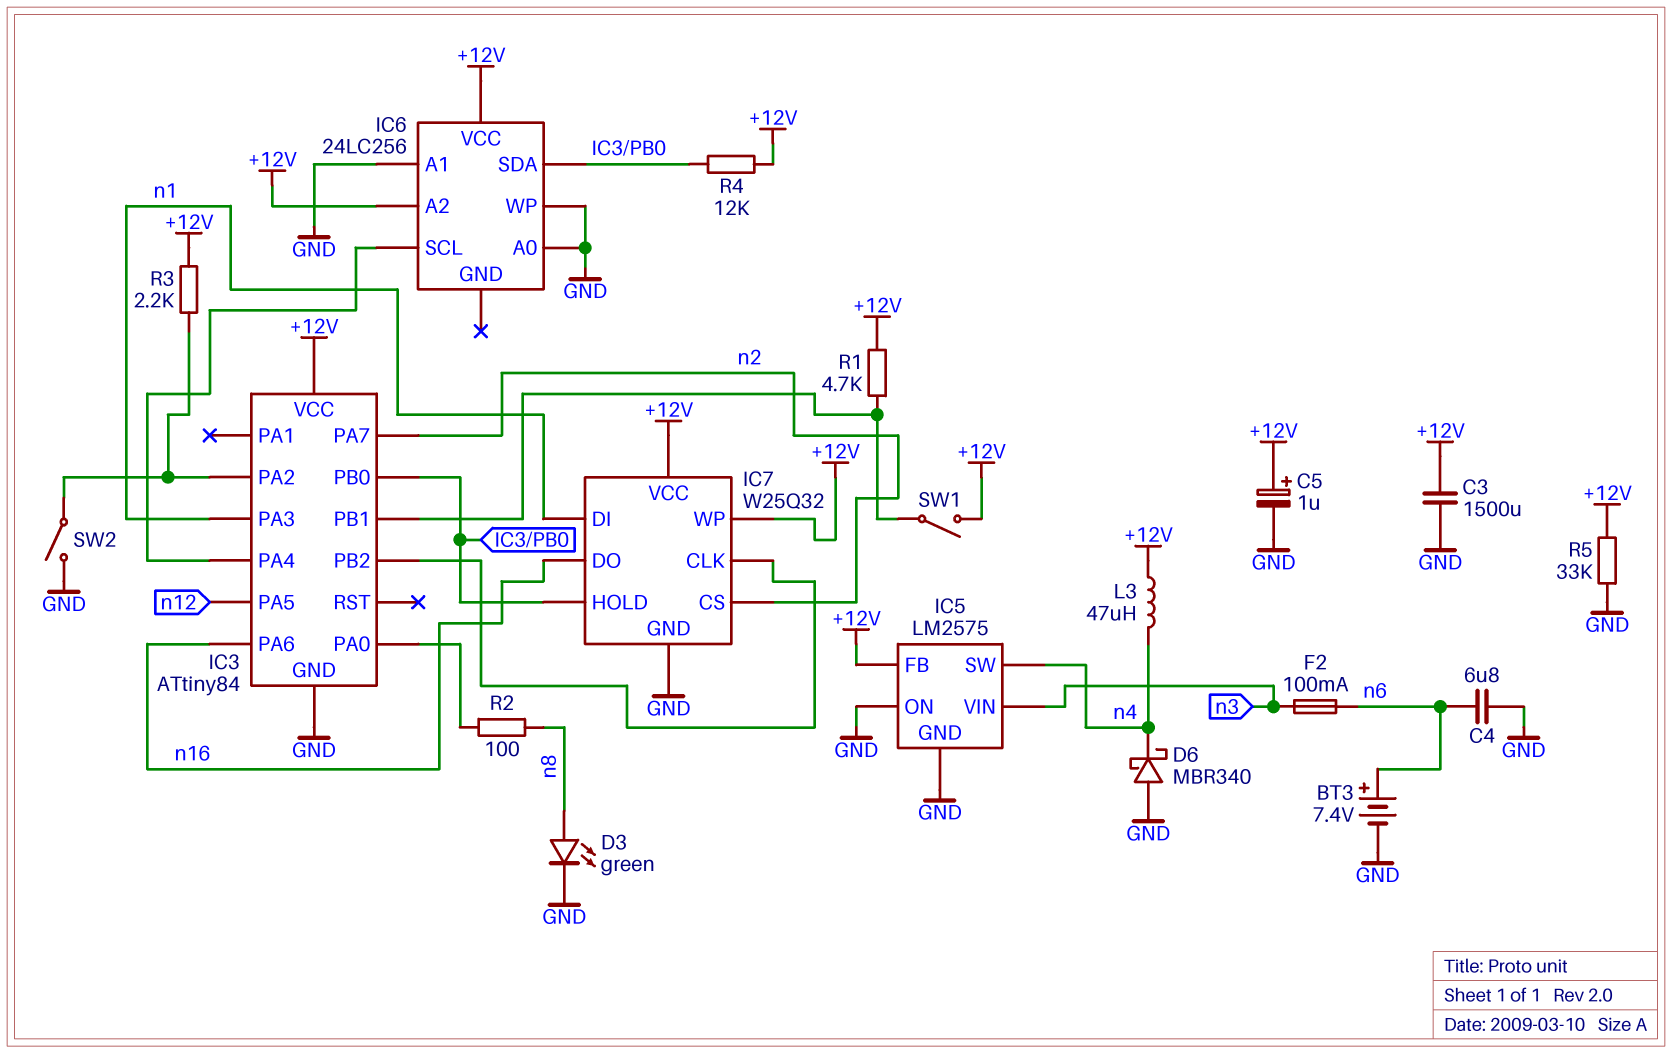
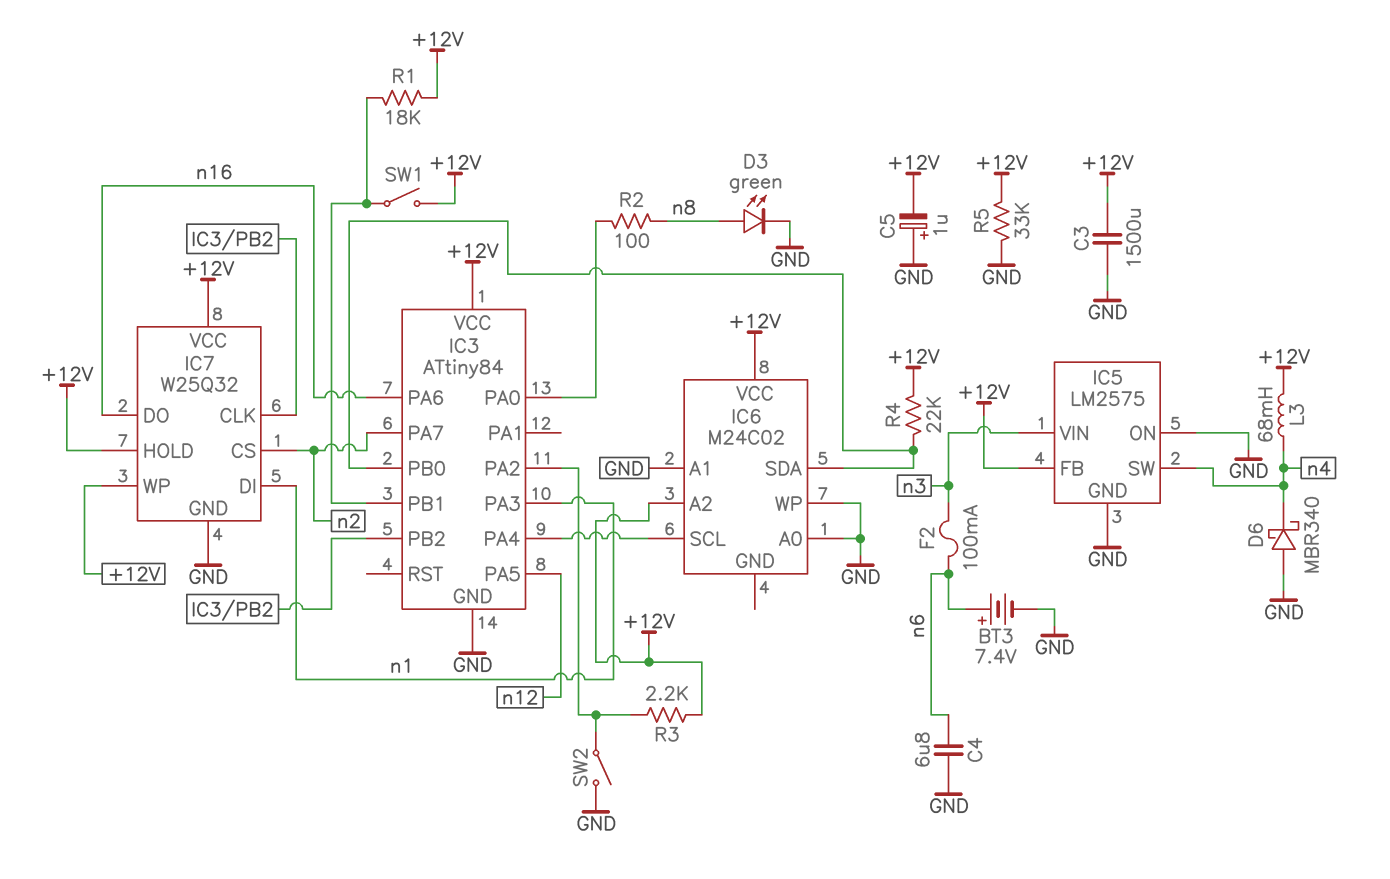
C5: 1uF (plus +12V, minus GND) -> 1uF (plus GND, minus +12V)
IC6: 24LC256 -> M24C02
IC7 pin HOLD: IC3/PB0 -> +12V
L3: 47uH (+12V, n4) -> 68mH (+12V, n4)
R1: 4.7k (+12V, IC3/PB1) -> 18k (+12V, IC3/PB1)
R4: 12k (+12V, IC3/PB0) -> 22k (+12V, IC3/PB0)

